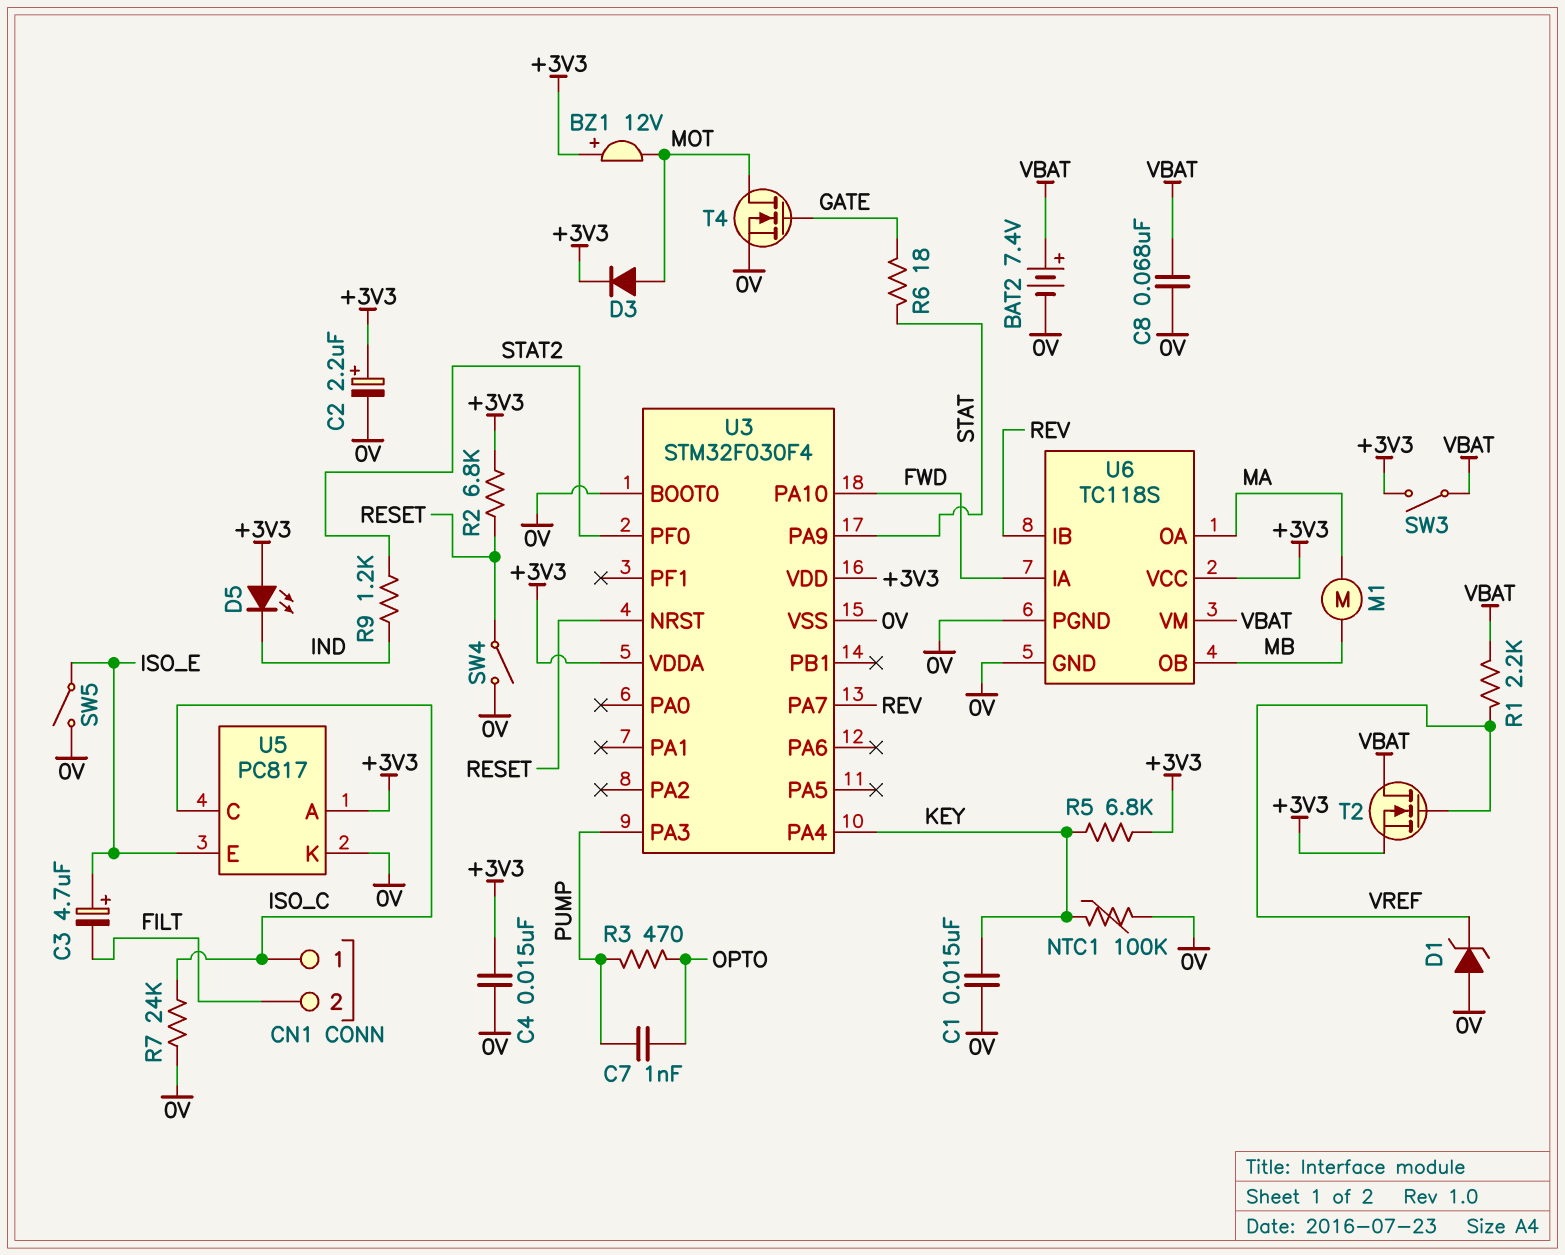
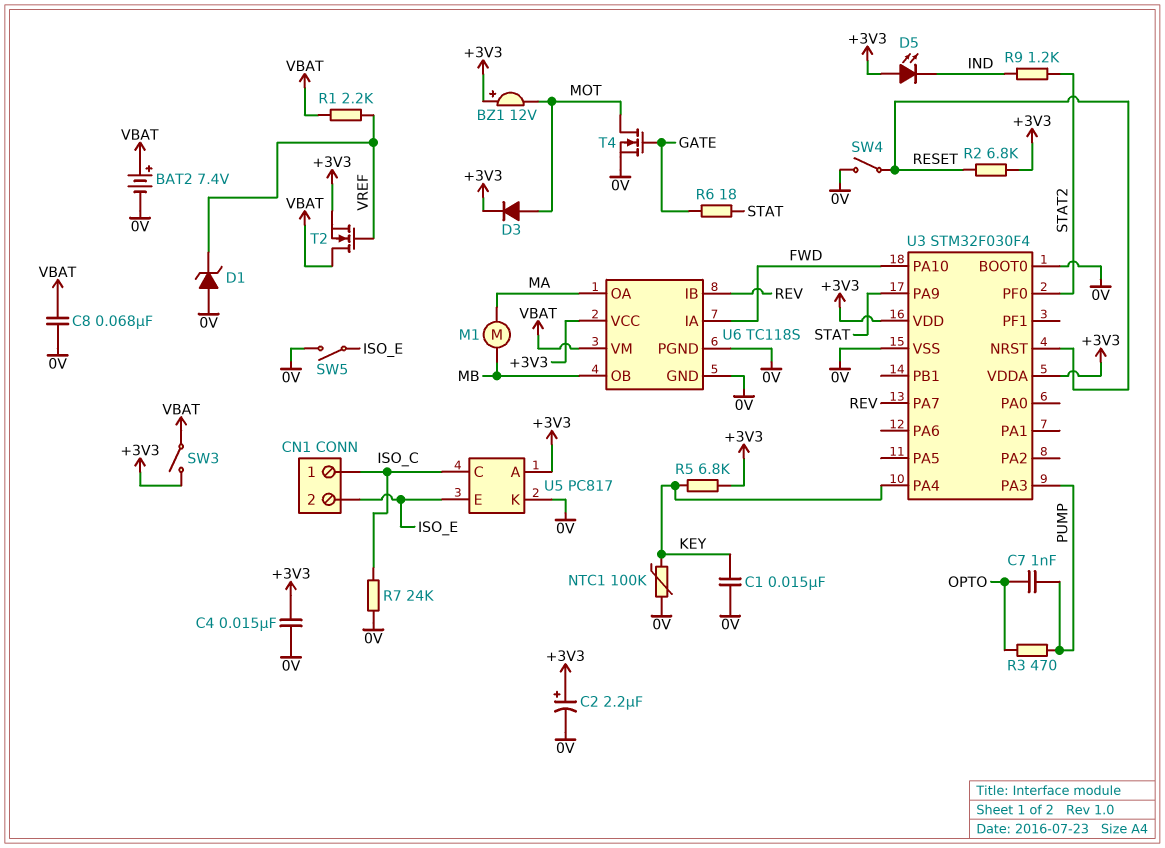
C3: 4.7uF (plus ISO_E, minus FILT) -> none
CN1 pin 2: FILT -> ISO_E

